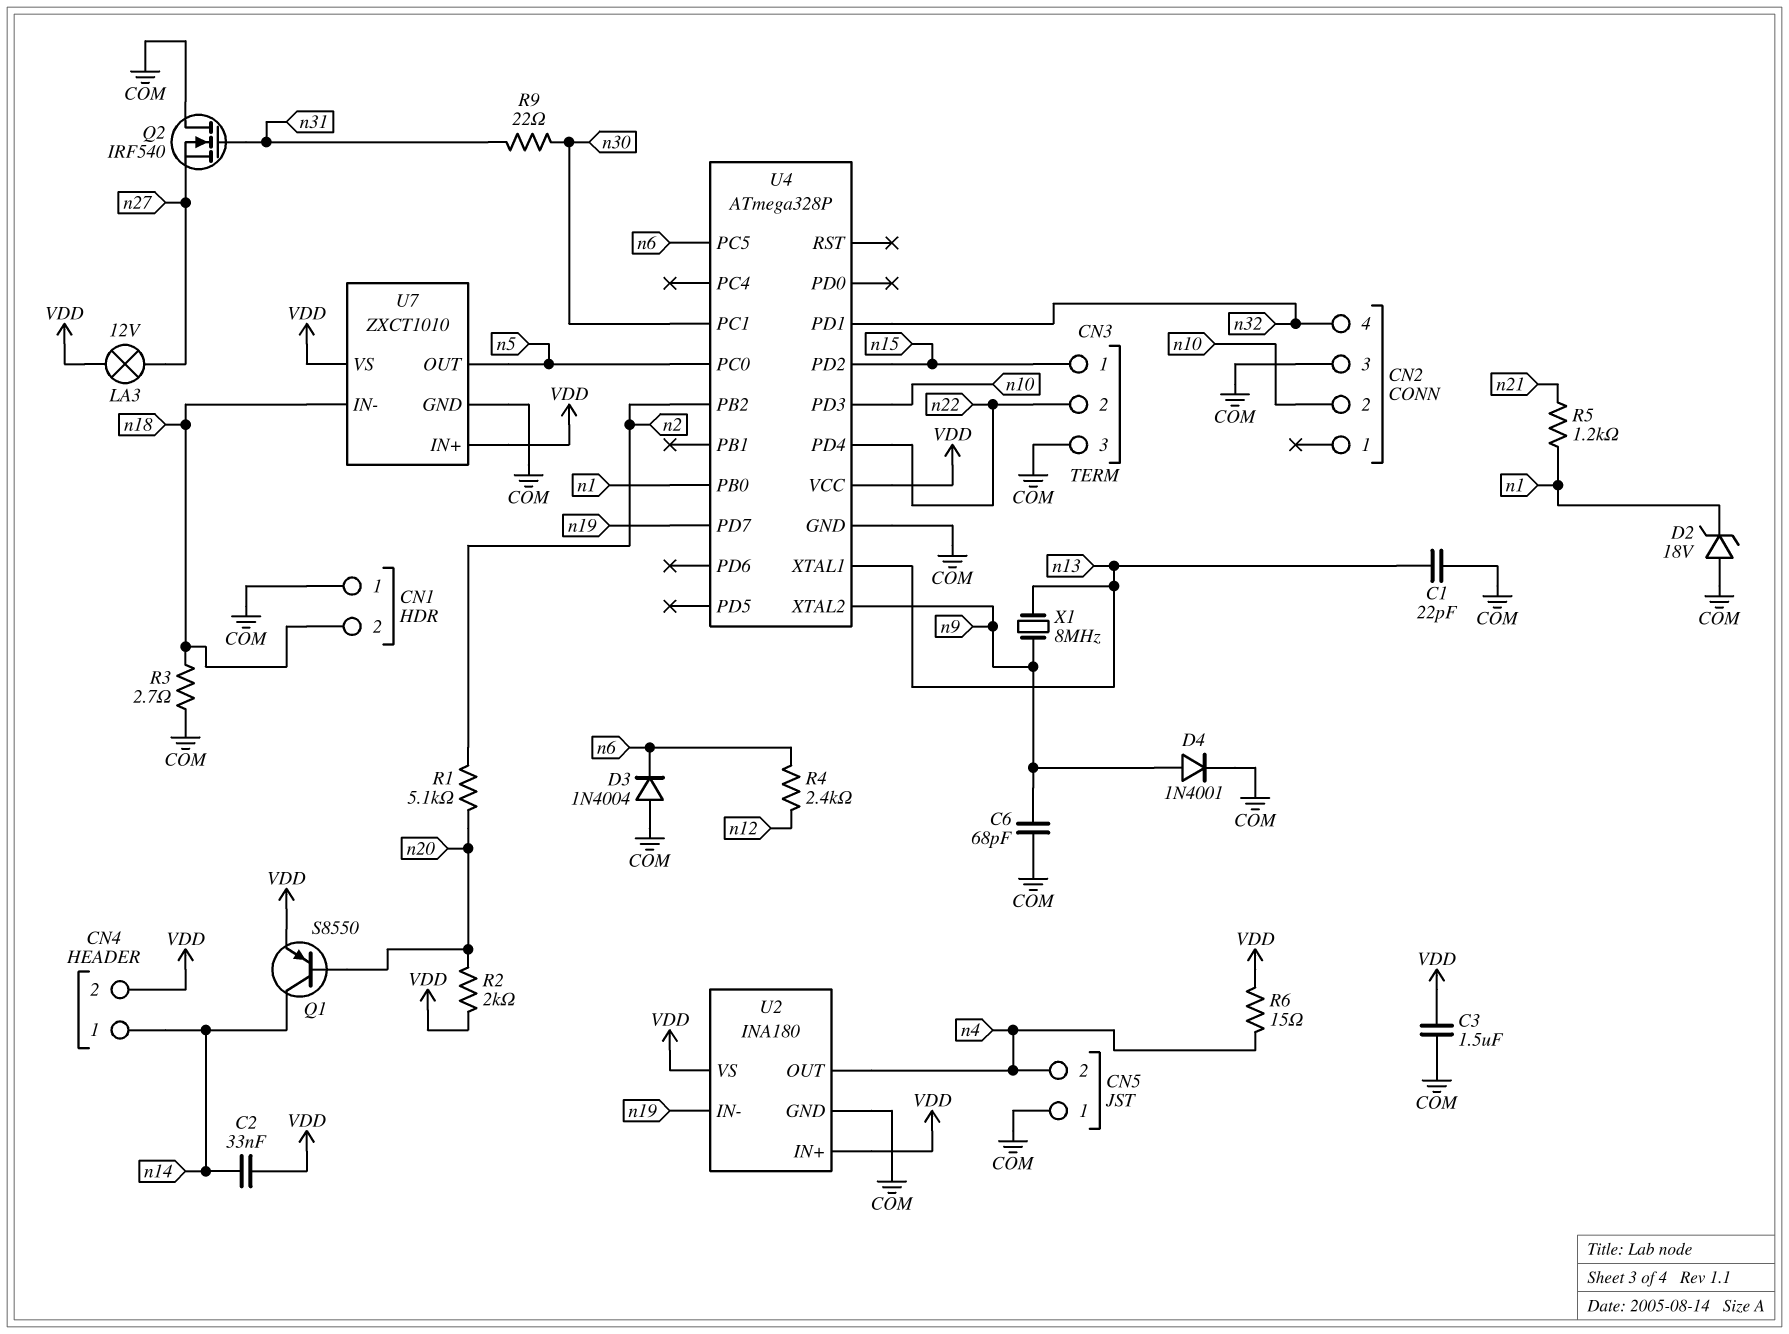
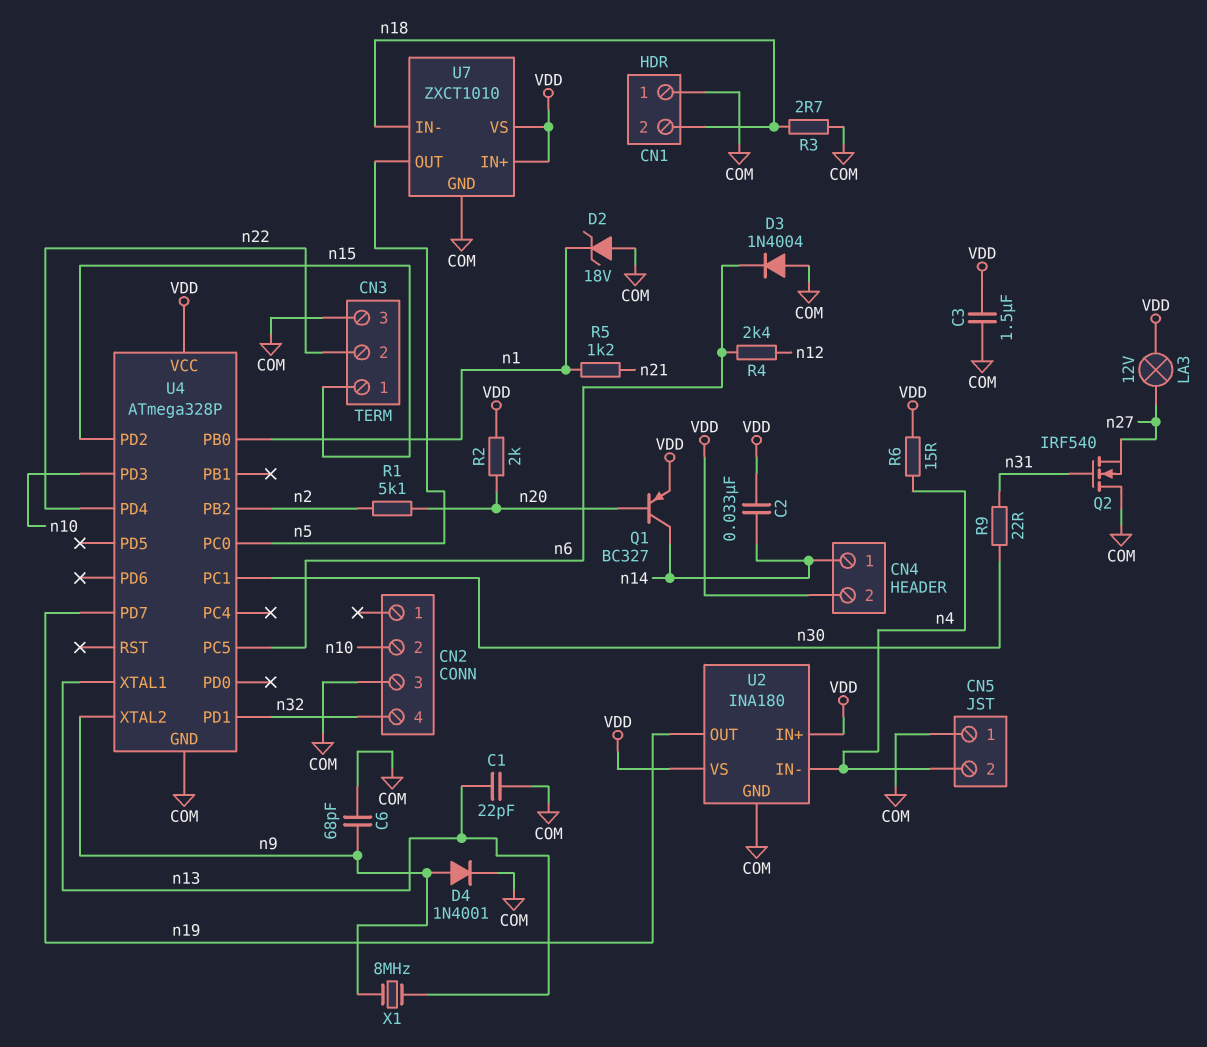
Q1: PNP S8550 (B n20, C n14, E VDD) -> PNP BC327 (B n20, C n14, E VDD)
U2 pin IN-: n19 -> n4
U2 pin OUT: n4 -> n19

